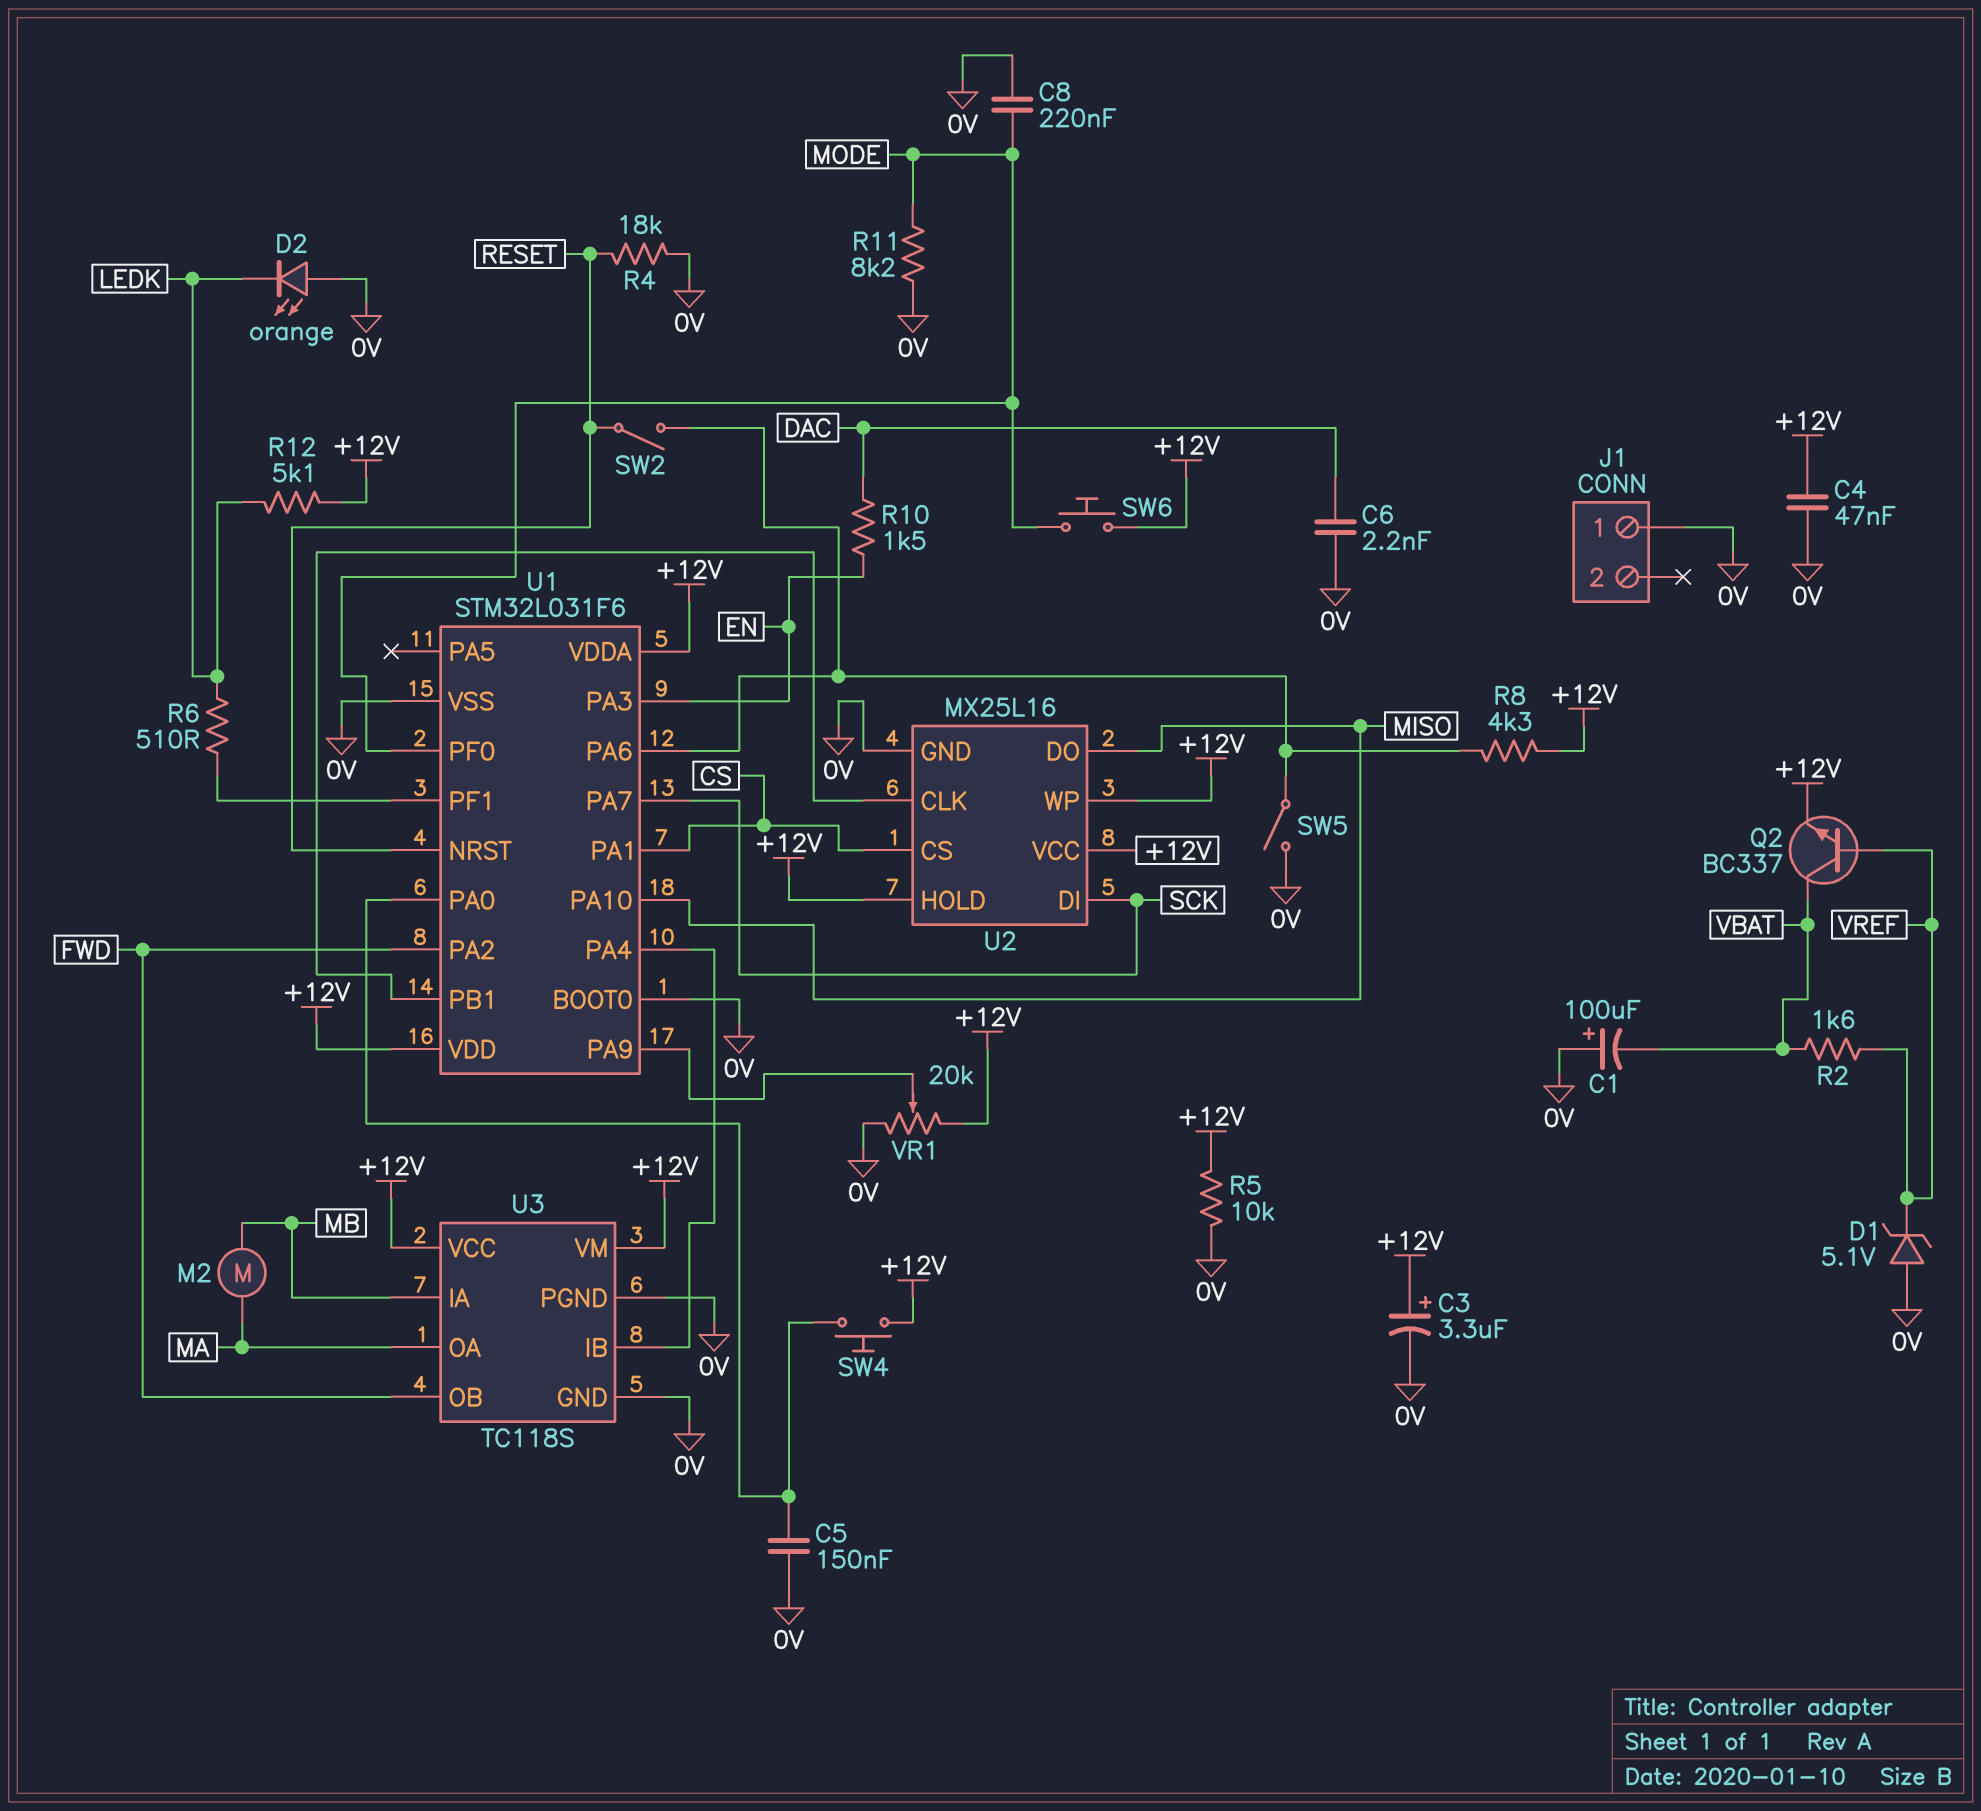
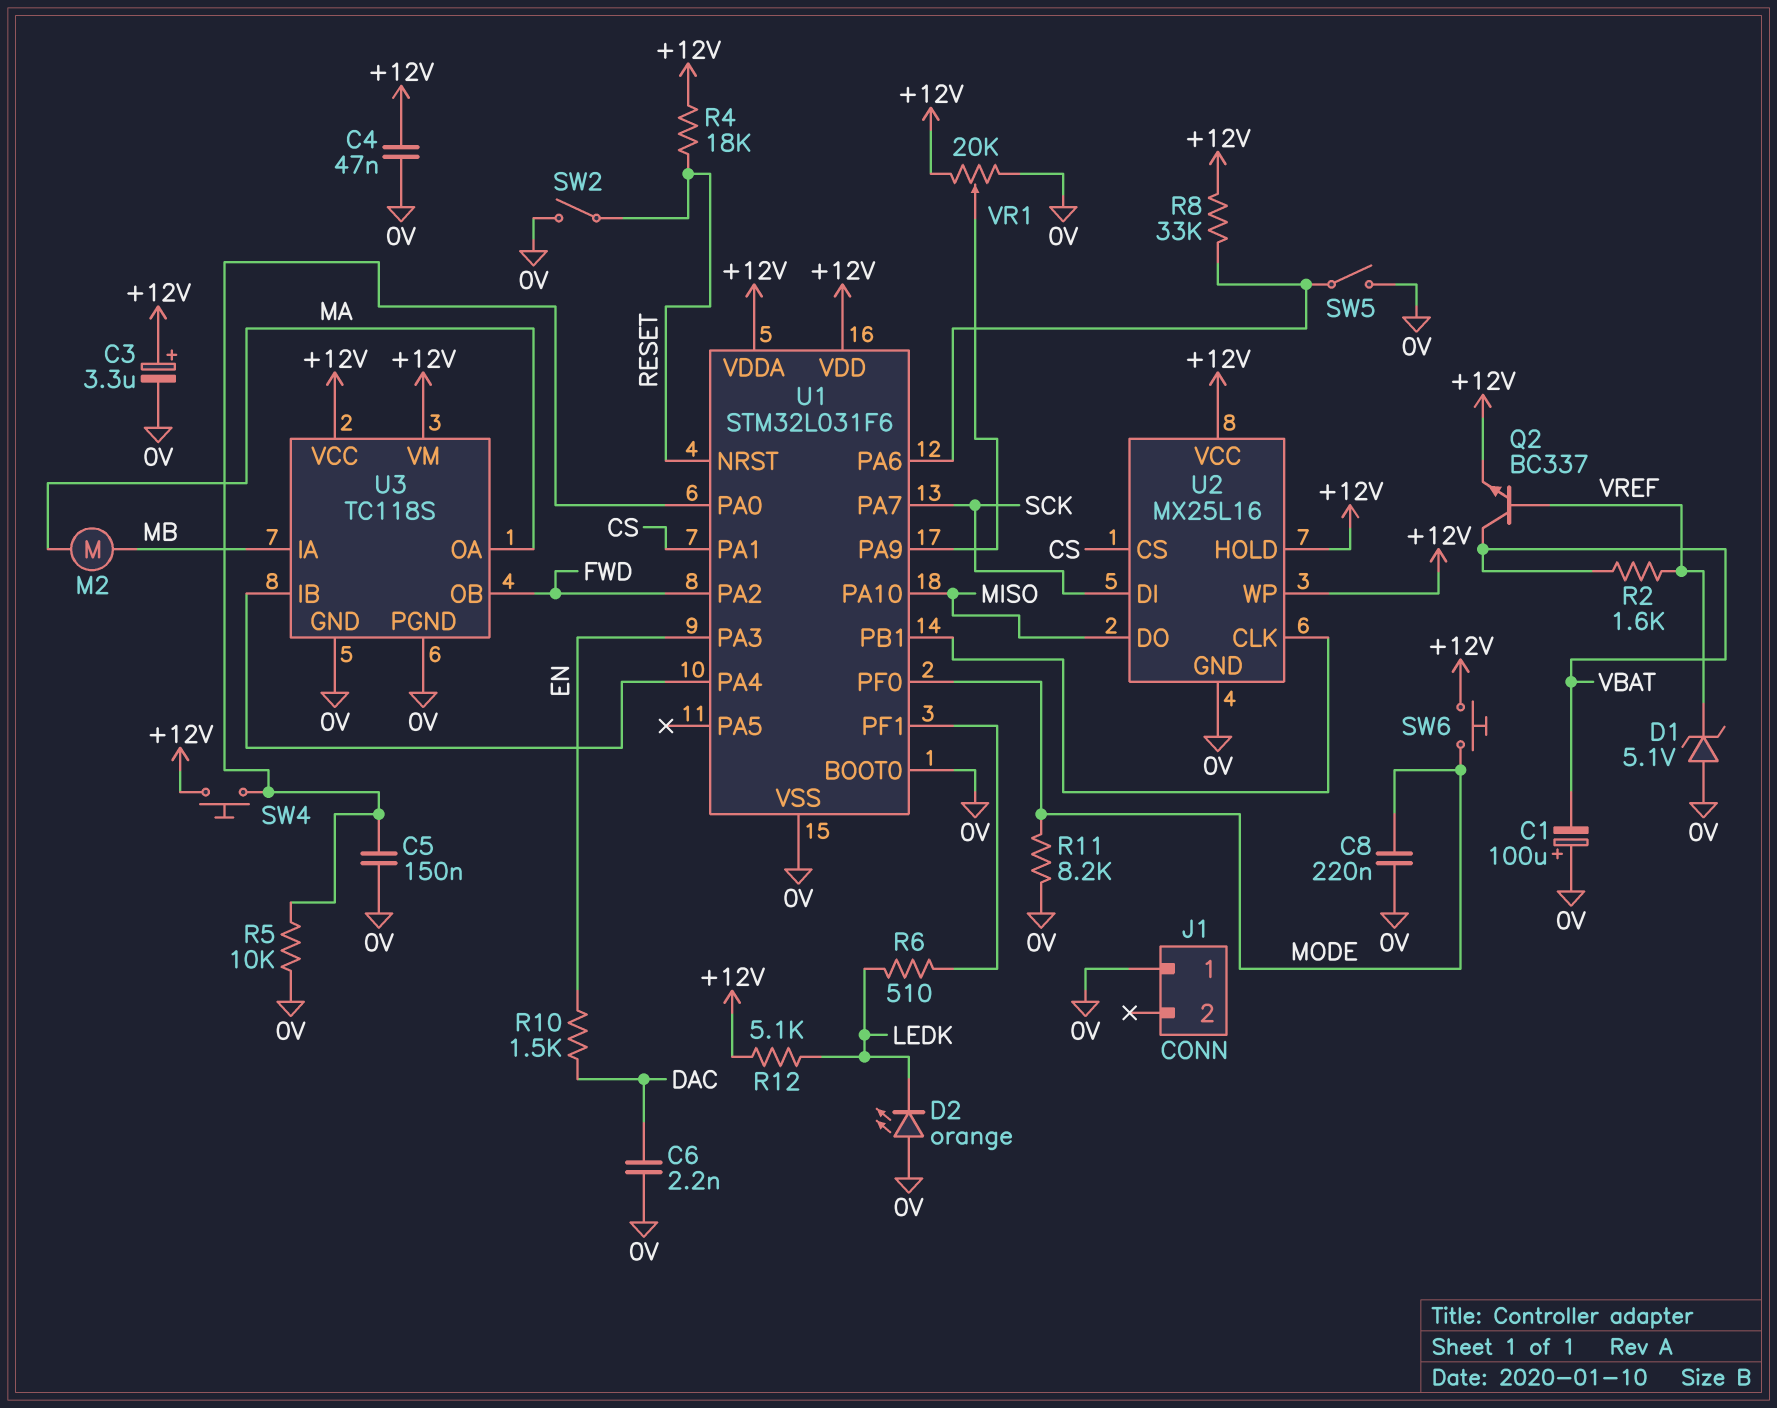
R4: 18k (0V, RESET) -> 18k (+12V, RESET)
R5: 10k (+12V, 0V) -> 10k (0V, U1/PA0)
R8: 4.3k (+12V, U1/PA6) -> 33k (+12V, U1/PA6)
SW2: switch (RESET, U1/PA6) -> switch (0V, RESET)

